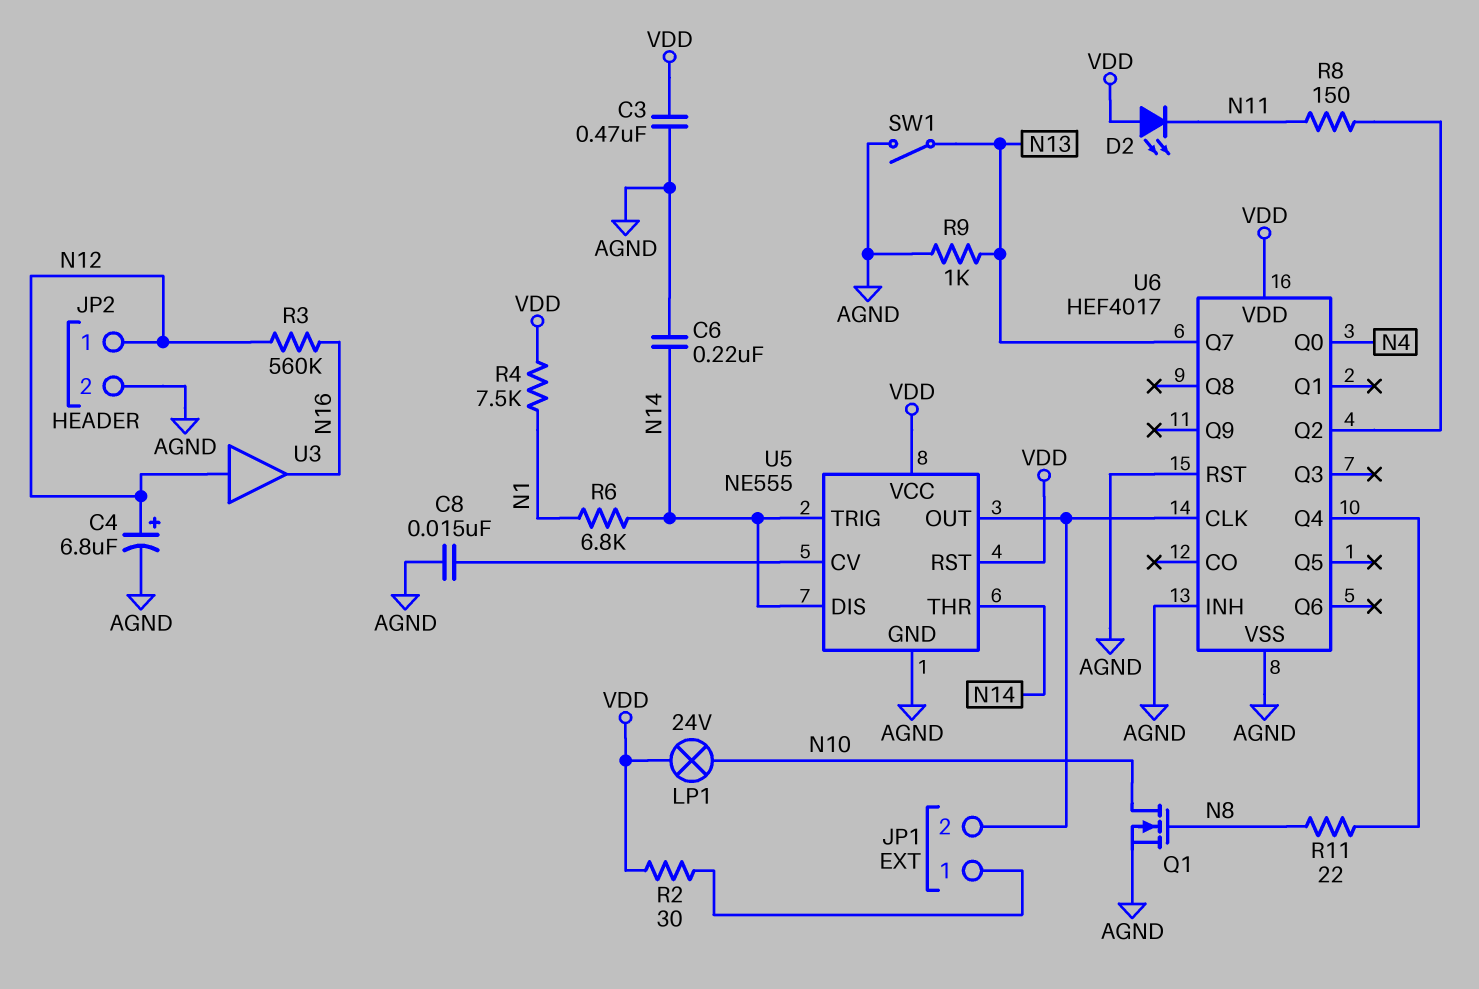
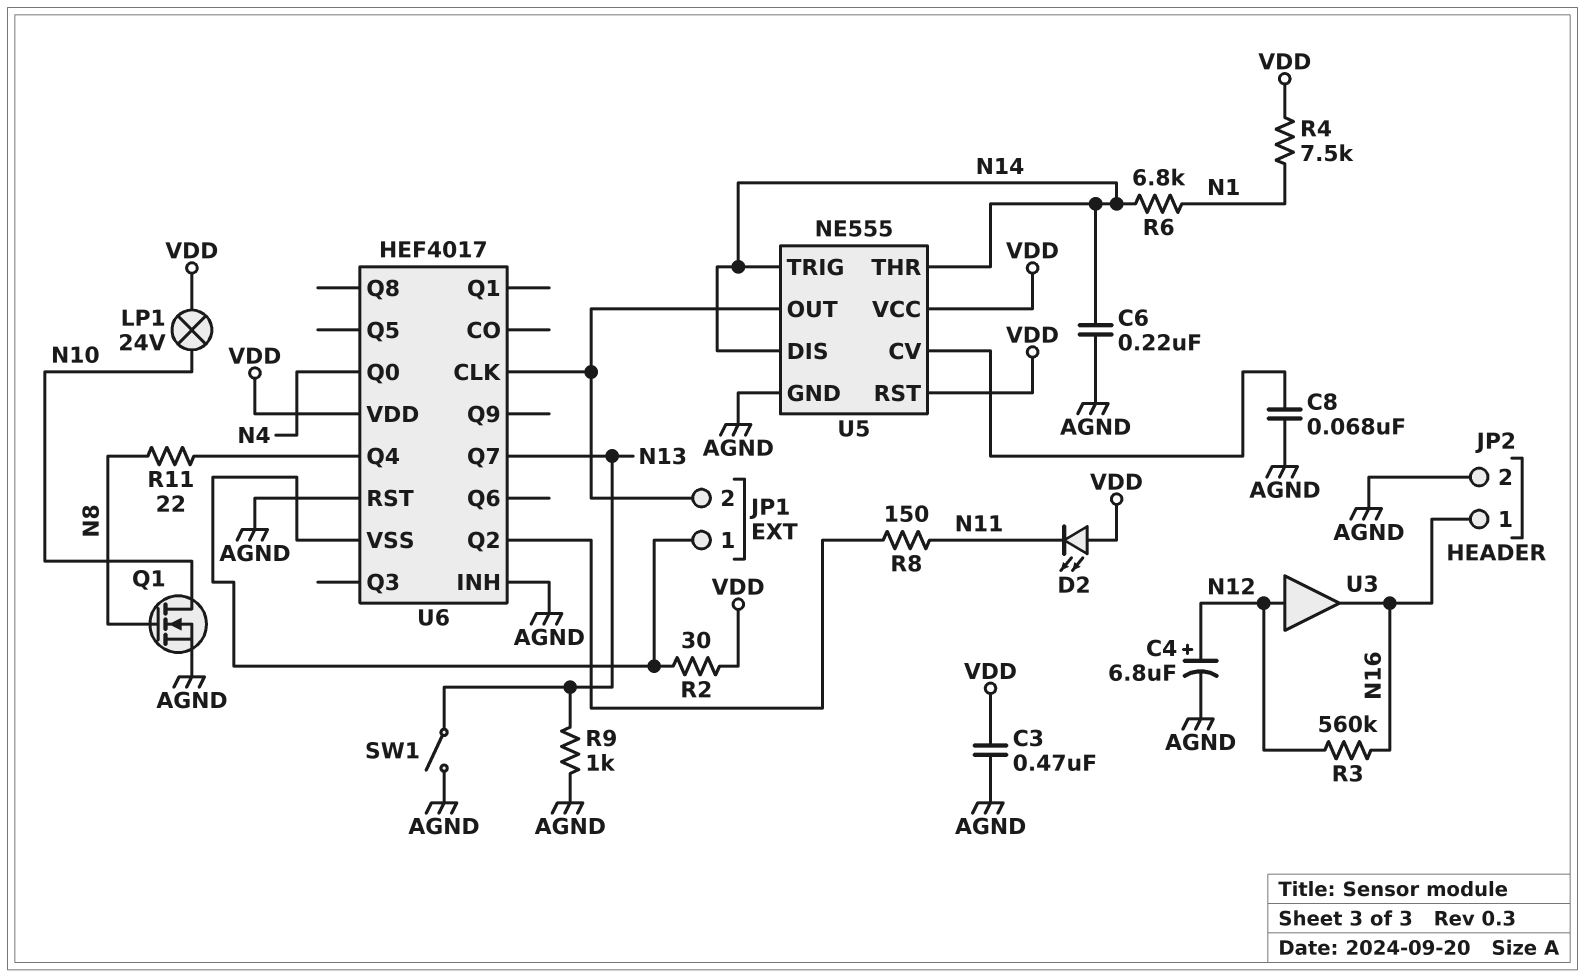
C8: 15nF (AGND, U5/CV) -> 68nF (AGND, U5/CV)
JP2 pin 1: N12 -> N16
U6 pin VSS: AGND -> JP1/1

